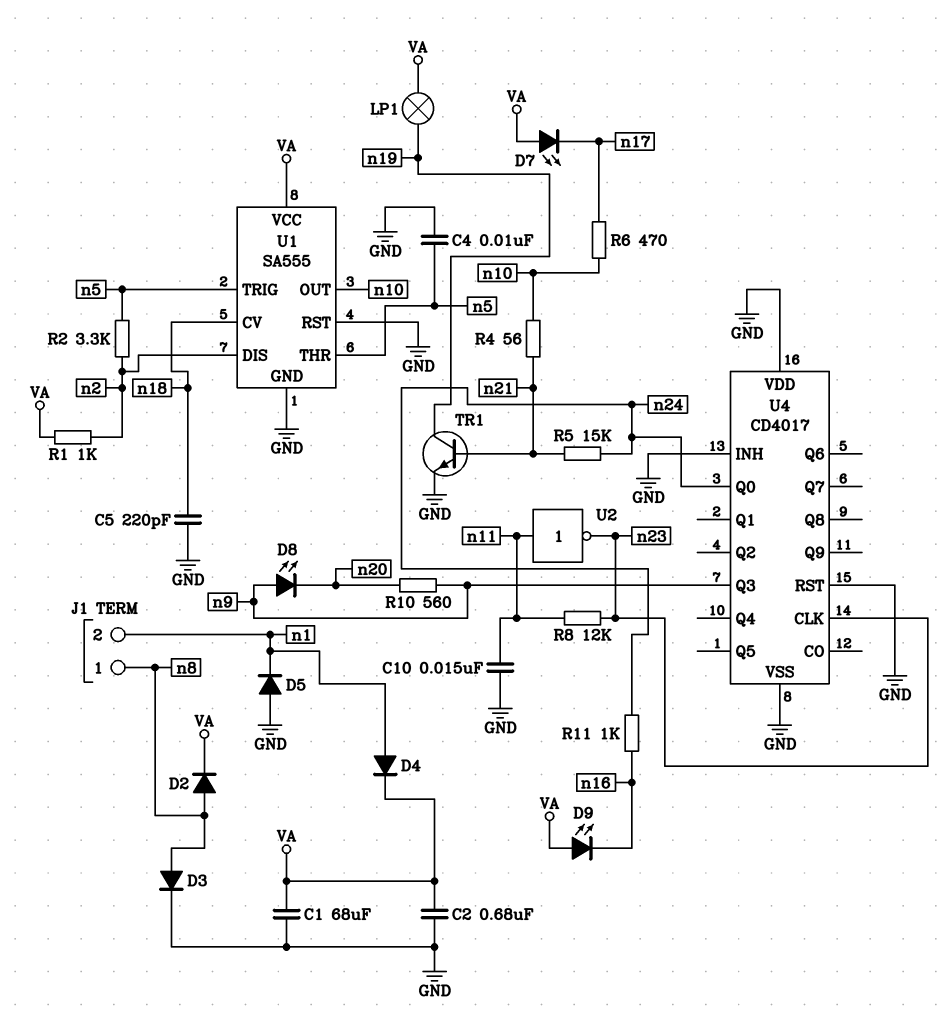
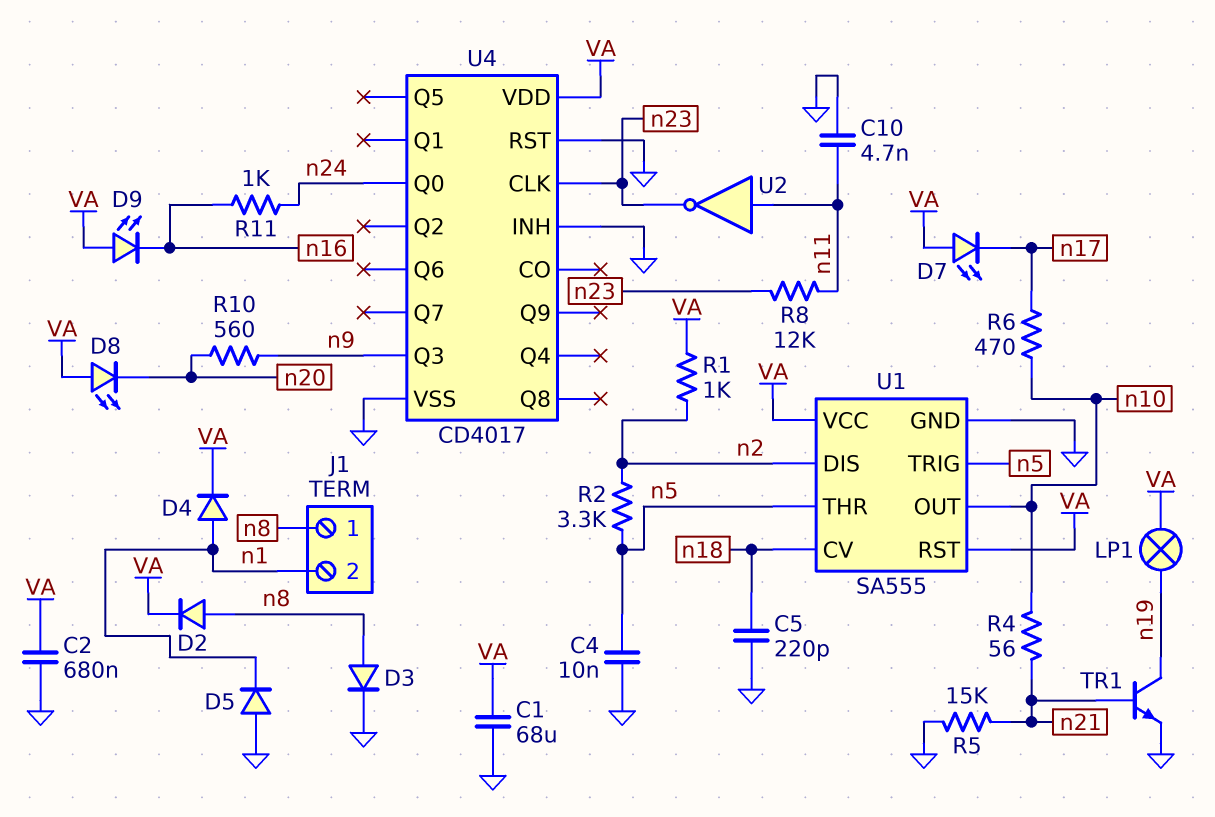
C10: 15nF (GND, n11) -> 4.7nF (GND, n11)
D8: LED (A n9, K n20) -> LED (A VA, K n20)
R5: 15k (n21, n24) -> 15k (GND, n21)
U1 pin RST: GND -> VA
U4 pin VDD: GND -> VA

